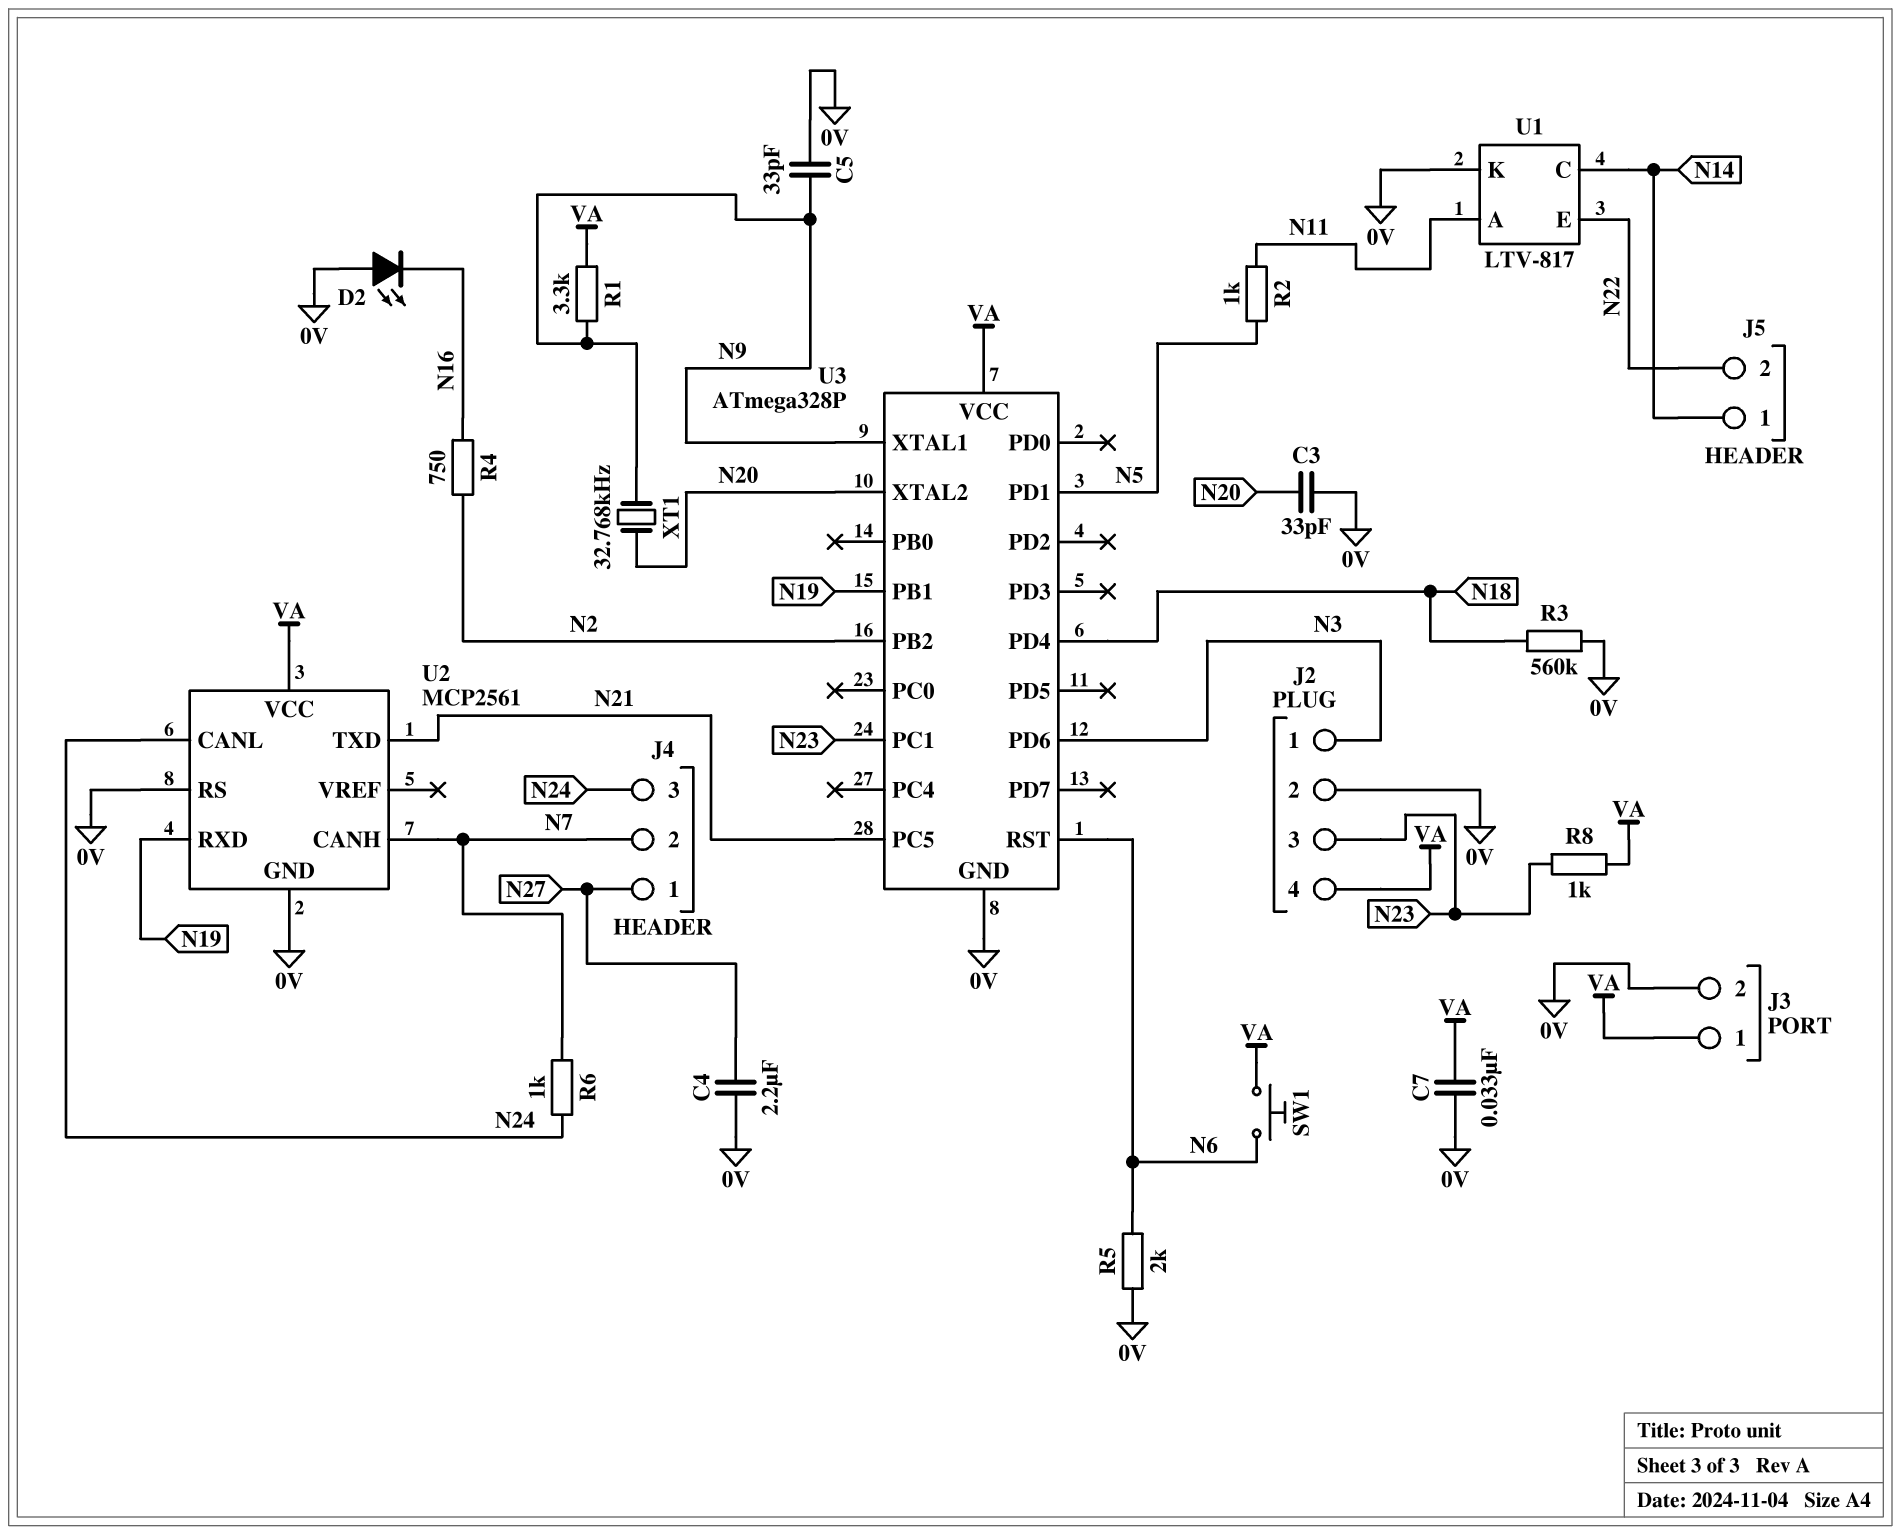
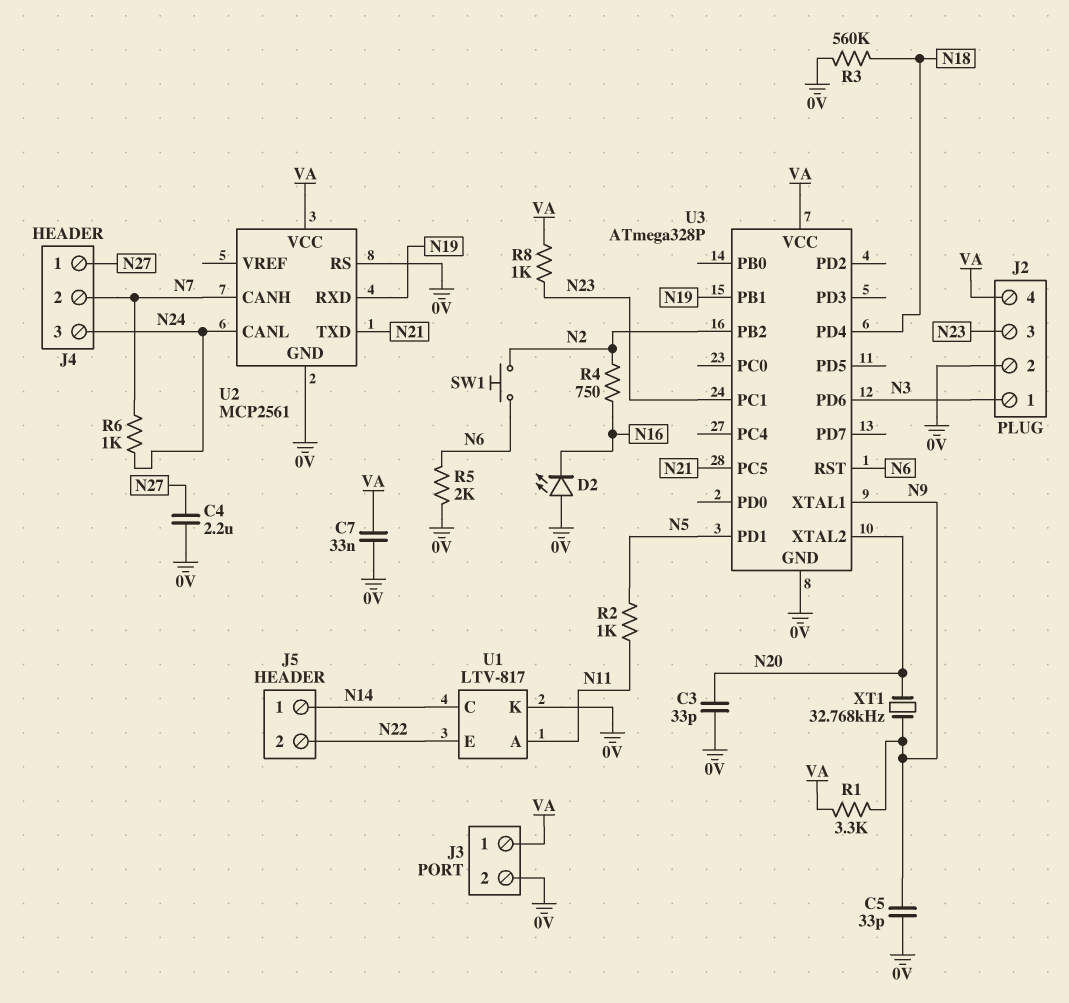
SW1: button (N6, VA) -> button (N2, N6)

